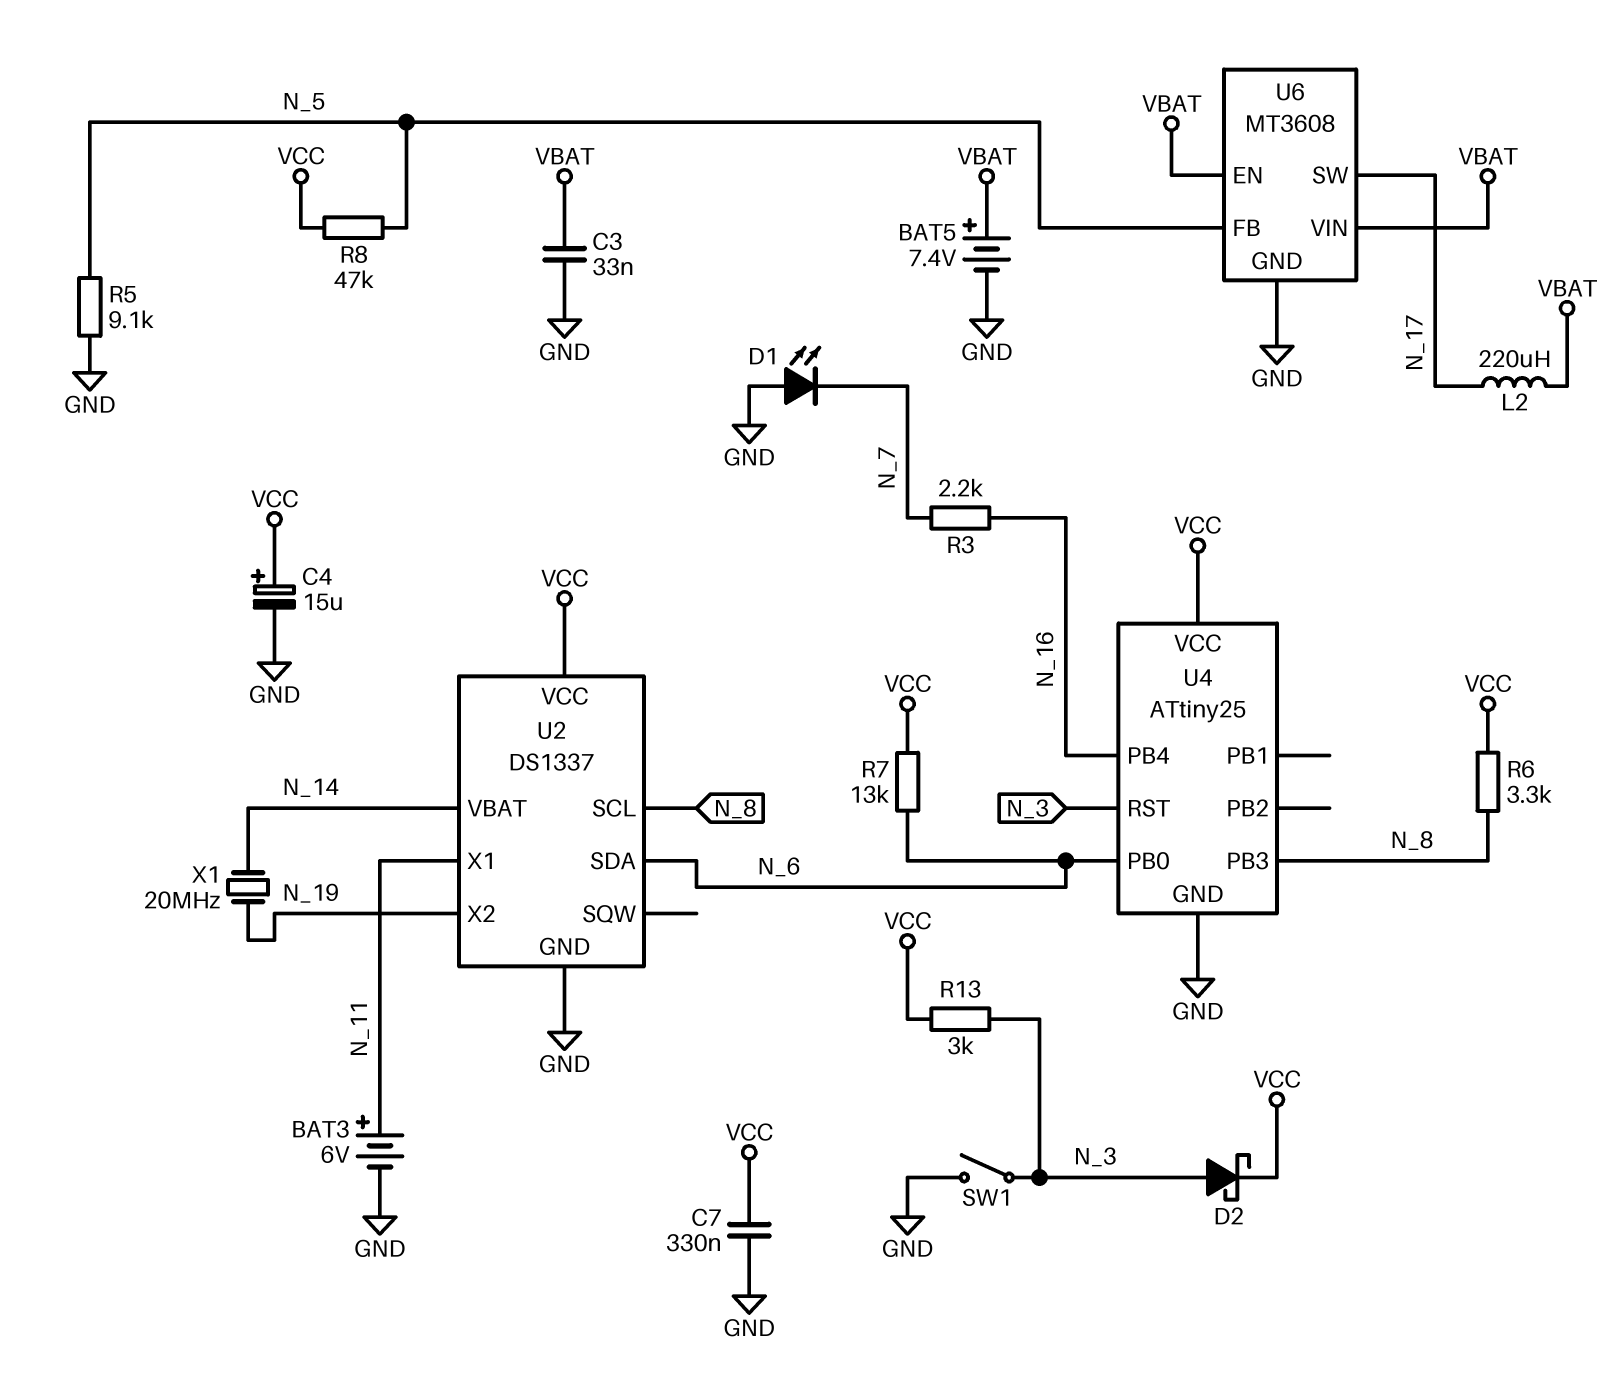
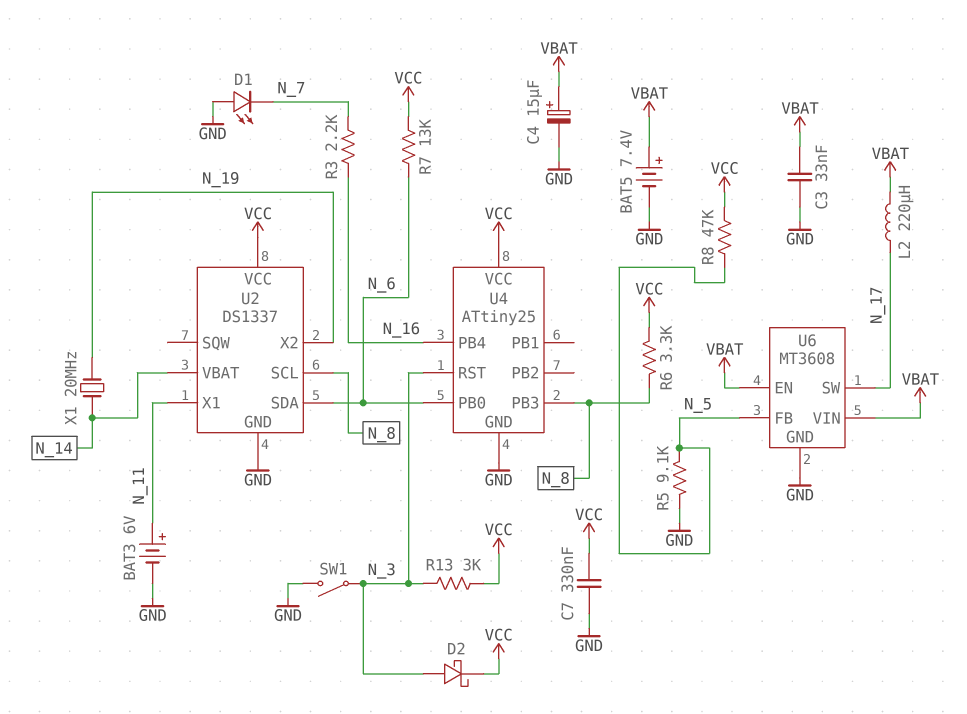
C4: 15uF (plus VCC, minus GND) -> 15uF (plus VBAT, minus GND)

